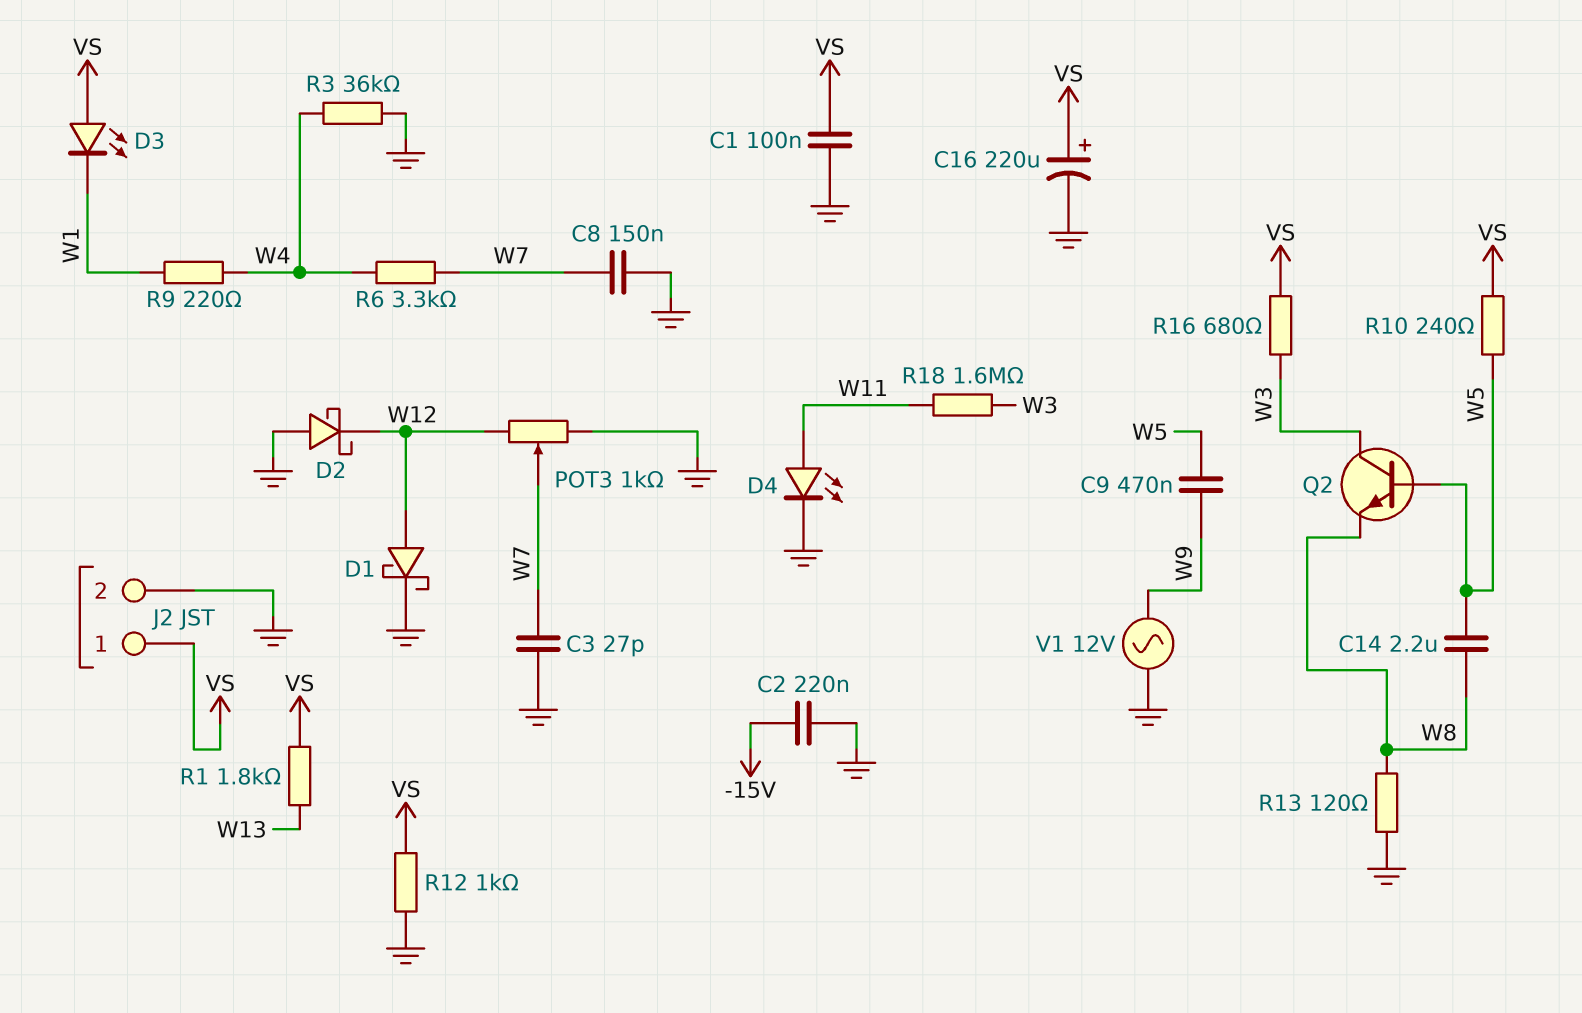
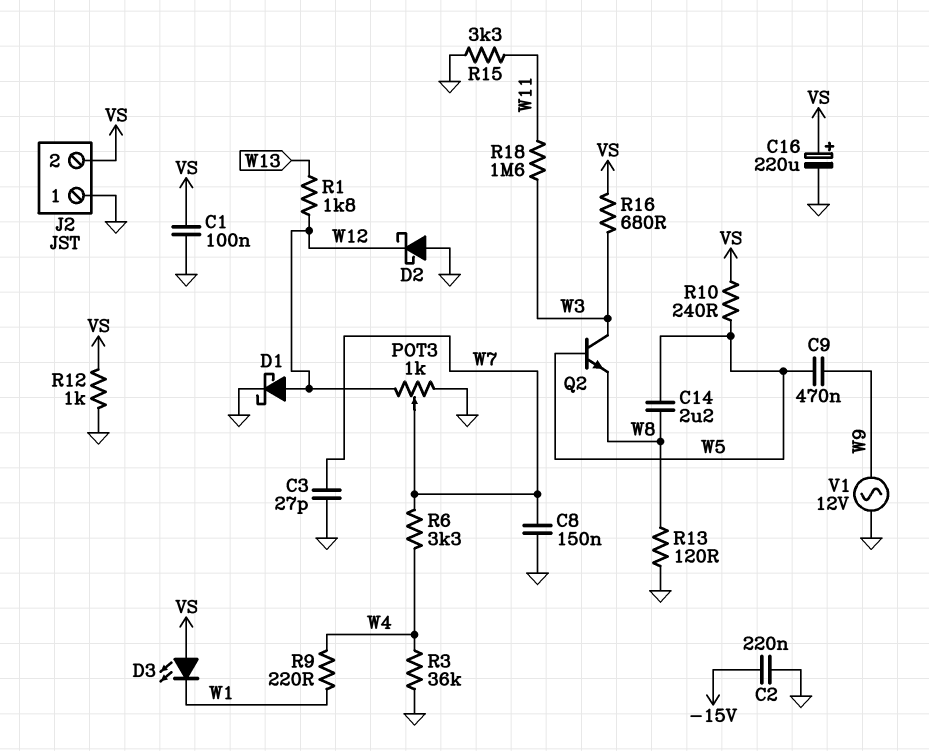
D4: LED (A W11, K GND) -> none
J2 pin 1: VS -> GND
J2 pin 2: GND -> VS
R1: 1.8k (VS, W13) -> 1.8k (W12, W13)
R15: none -> 3.3k (GND, W11)

